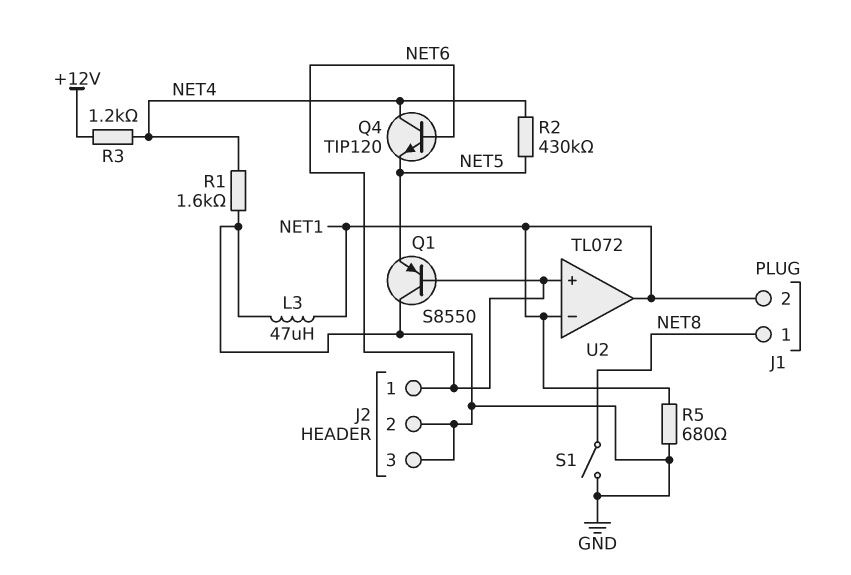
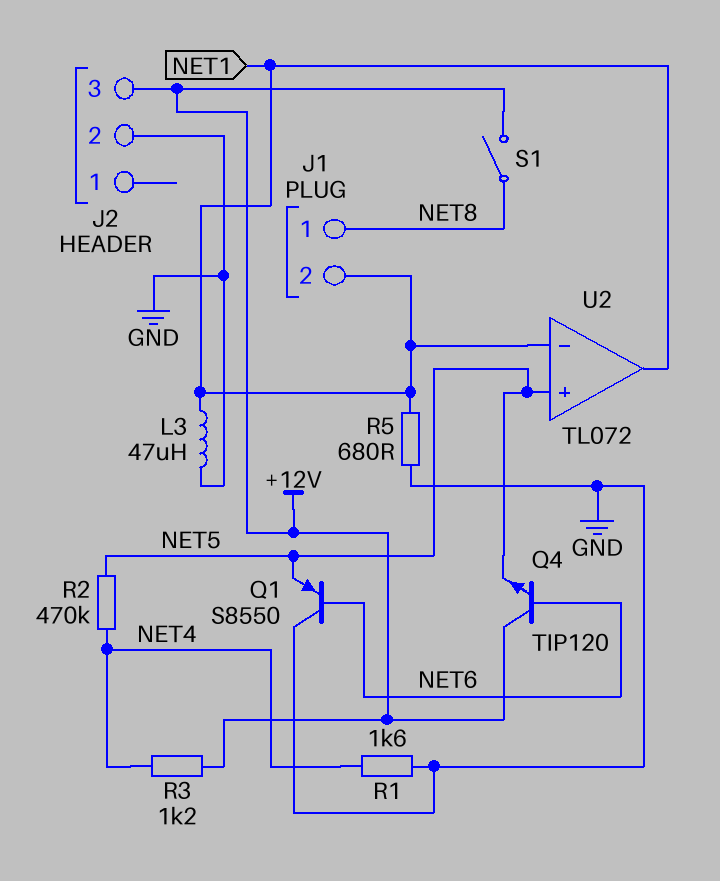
J2 pin 1: NET6 -> none
J2 pin 3: GND -> +12V
Q4: NPN TIP120 (B NET6, C NET4, E NET5) -> NPN TIP120 (B NET6, C +12V, E NET5)
R2: 430k (NET4, NET5) -> 470k (NET4, NET5)
S1: switch (GND, NET8) -> switch (+12V, NET8)
U2 pin in+: NET6 -> NET5

